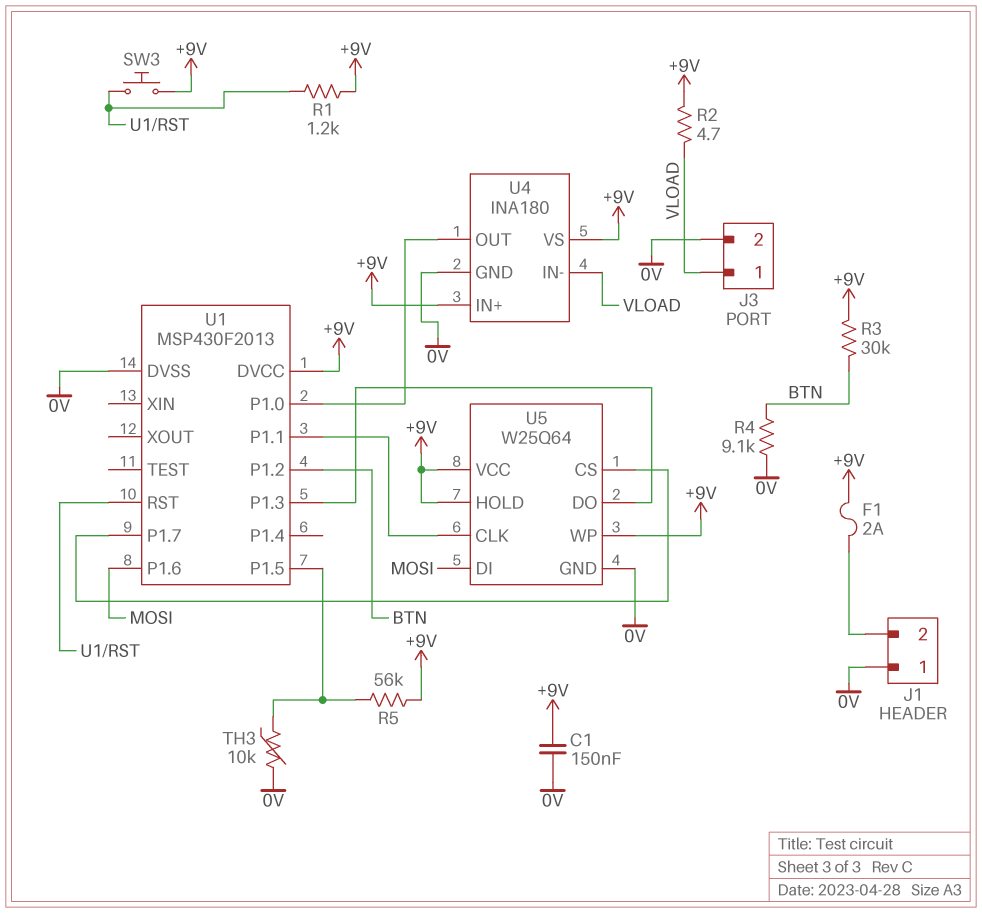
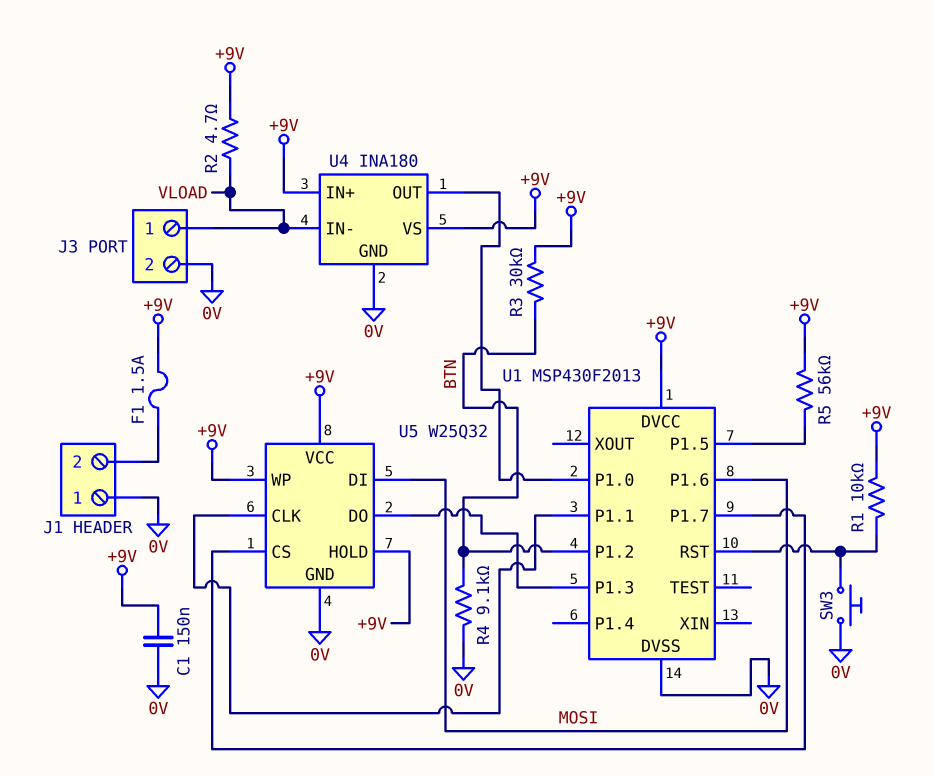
F1: 2A (+9V, J1/2) -> 1.5A (+9V, J1/2)
R1: 1.2k (+9V, U1/RST) -> 10k (+9V, U1/RST)
SW3: button (+9V, U1/RST) -> button (0V, U1/RST)
TH3: 10k (0V, U1/P1.5) -> none
U5: W25Q64 -> W25Q32

